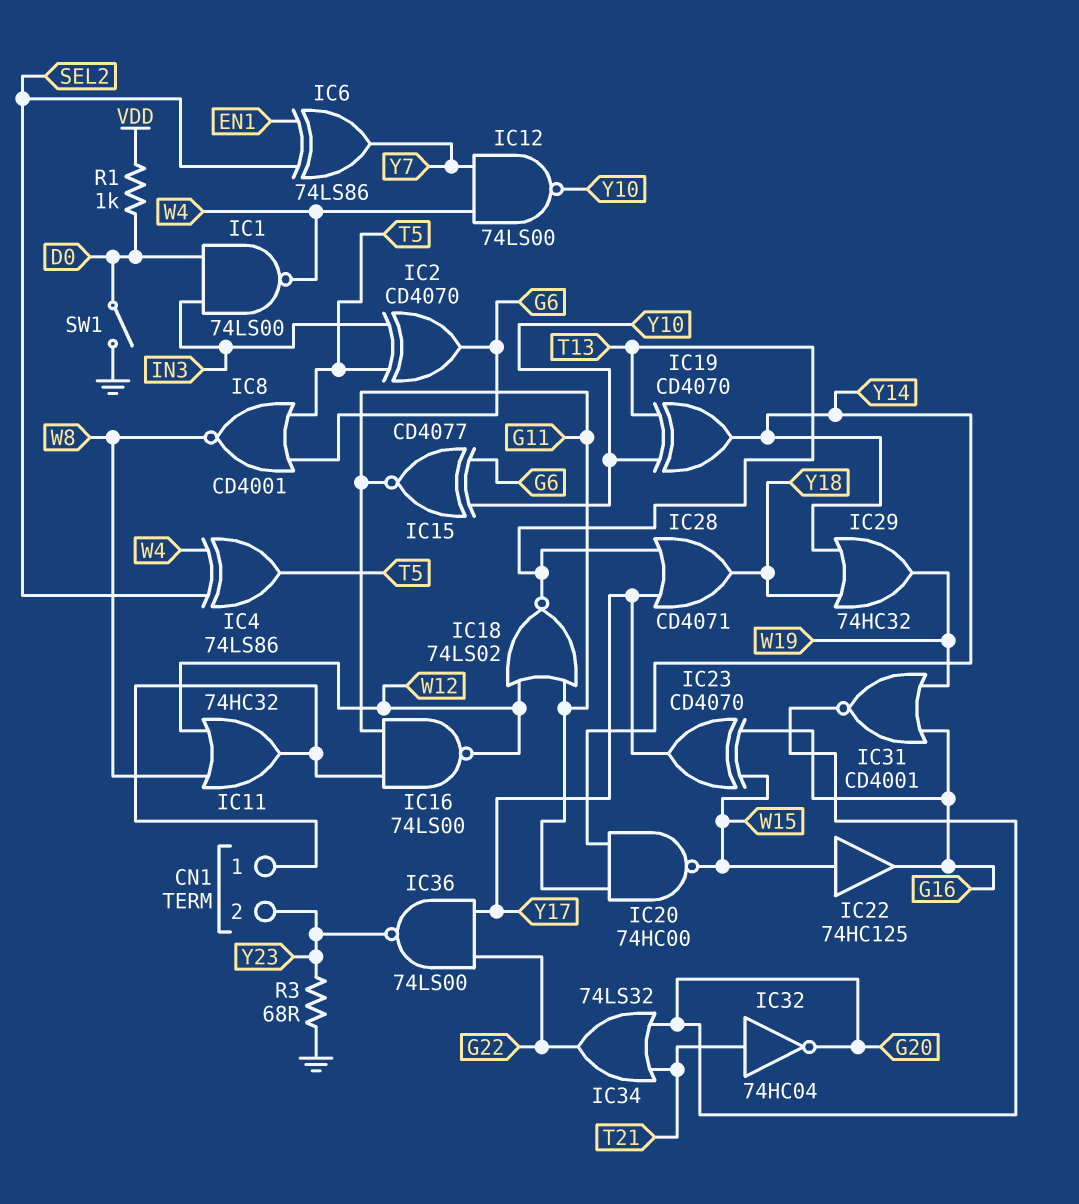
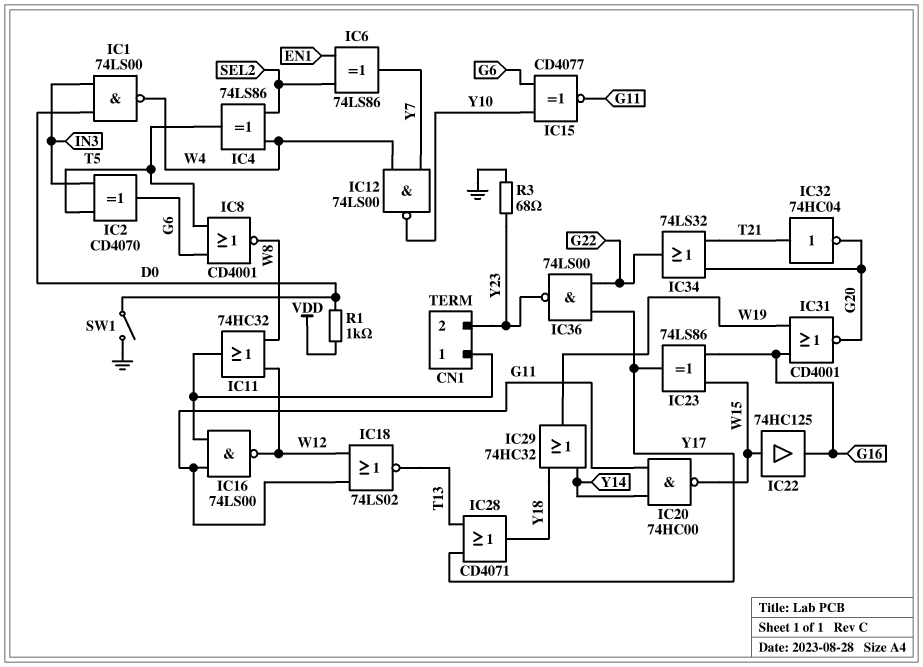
IC19: XOR CD4070 (in T13, in Y10, out Y14) -> none
IC23: XOR CD4070 (in G16, in W15, out Y17) -> XOR 74LS86 (in G16, in W15, out Y17)

